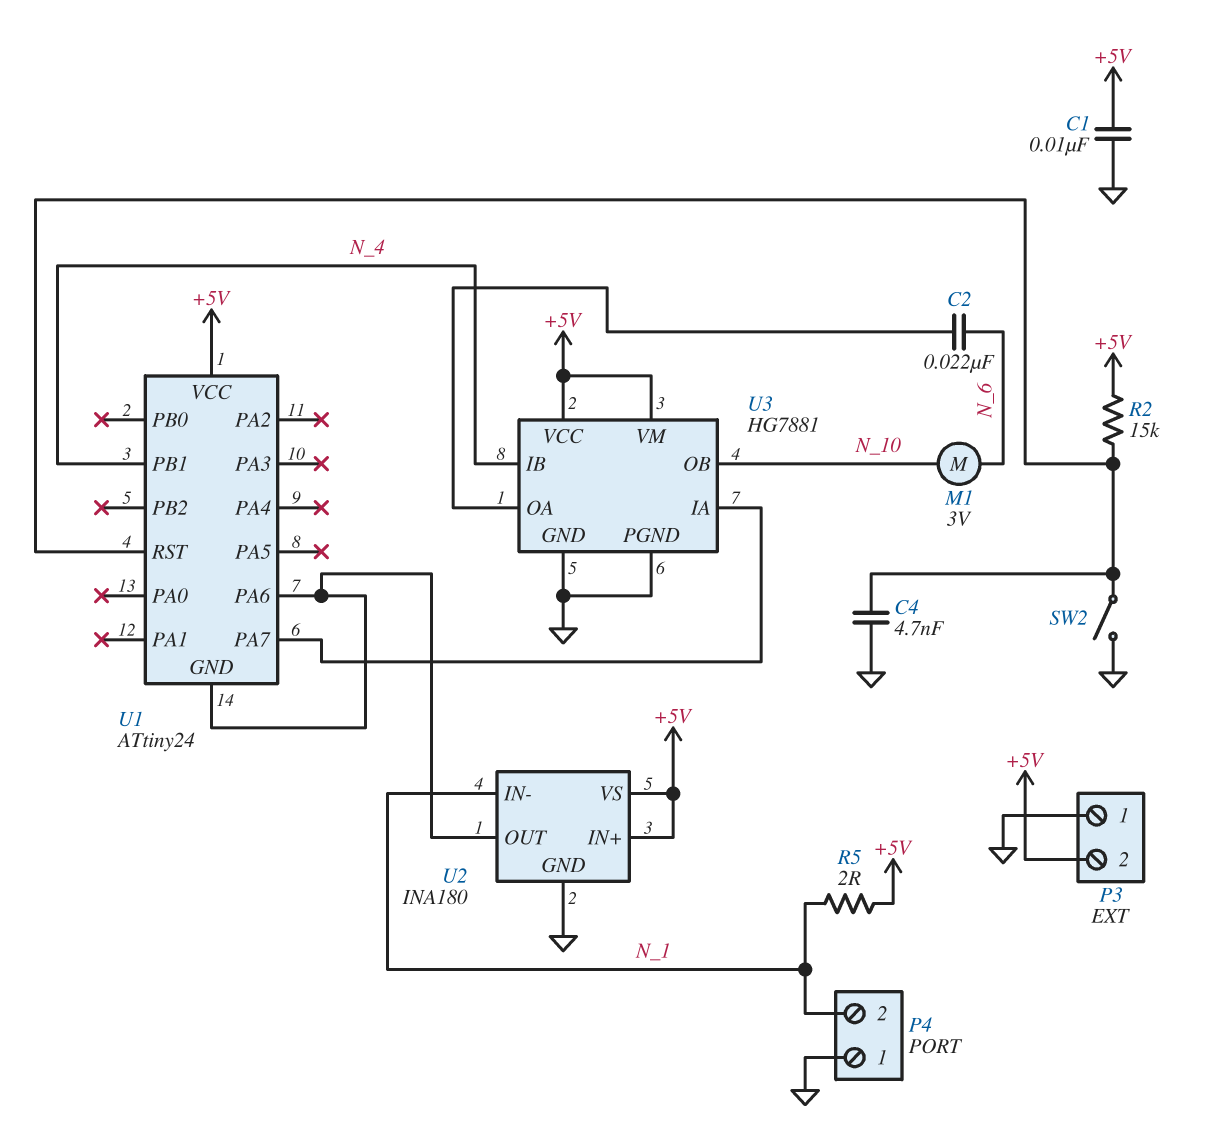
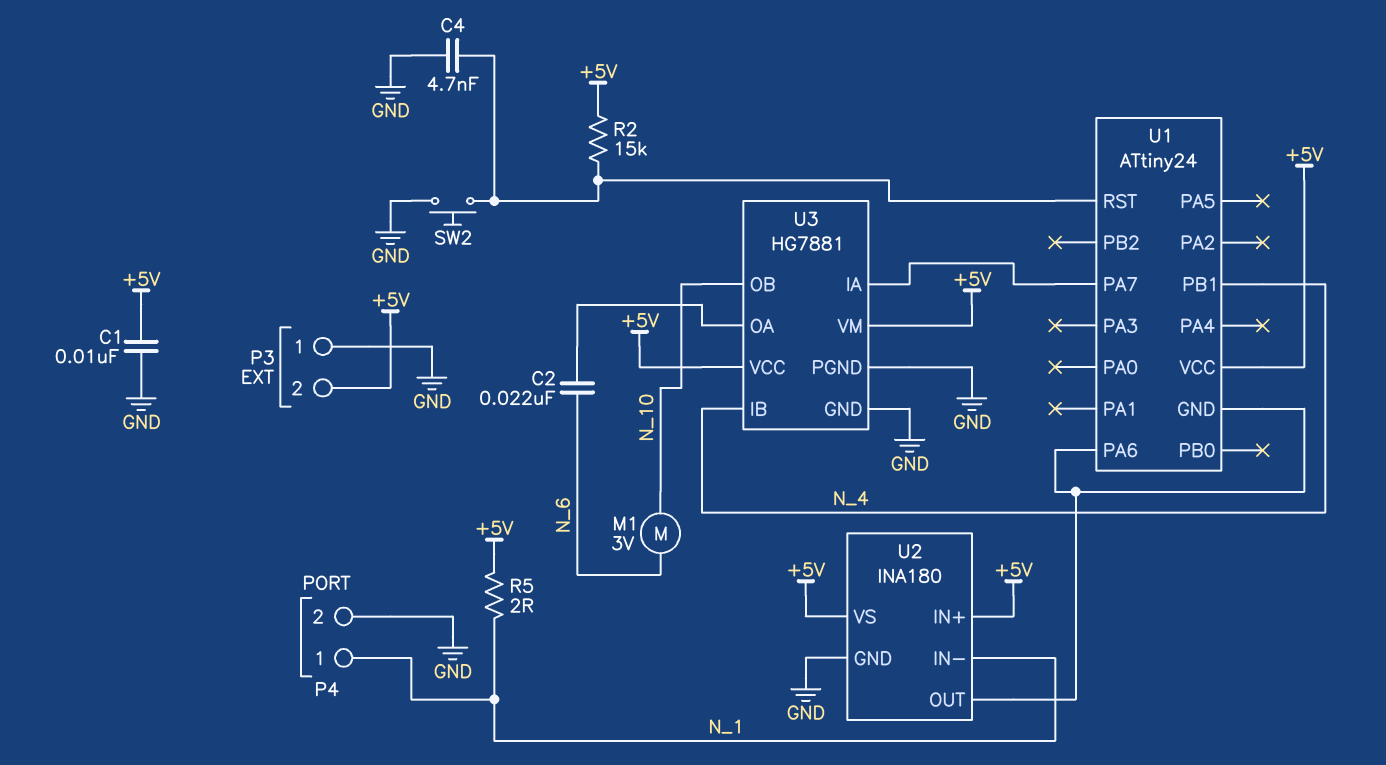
P4 pin 1: GND -> N_1
P4 pin 2: N_1 -> GND
SW2: switch (GND, U1/RST) -> button (GND, U1/RST)

